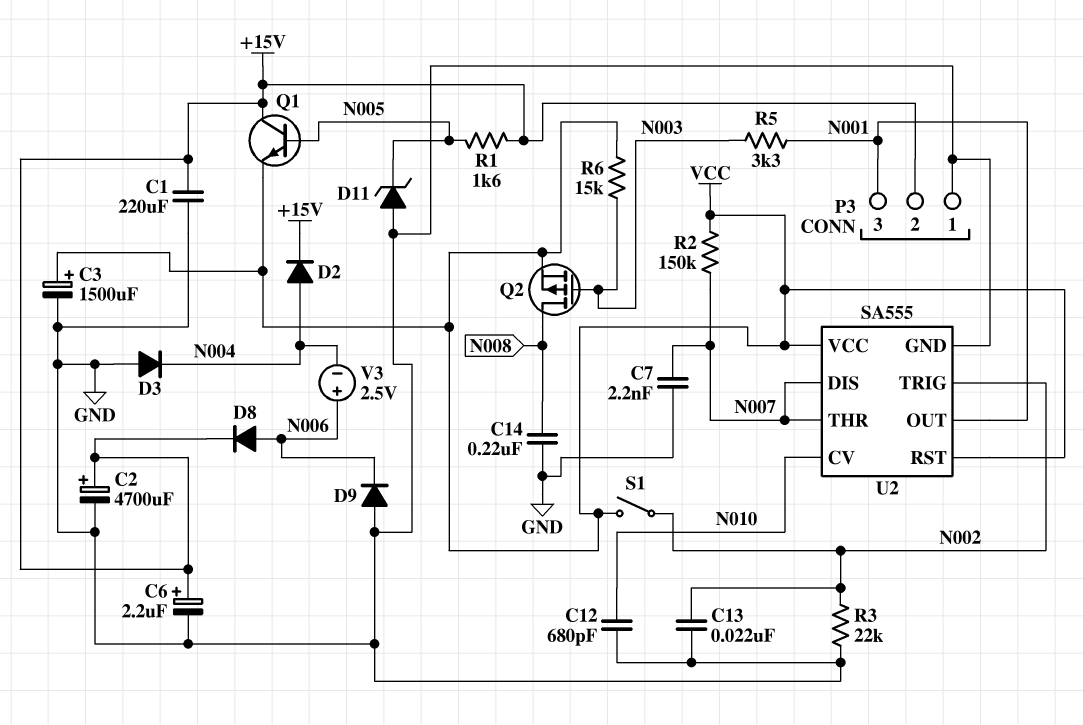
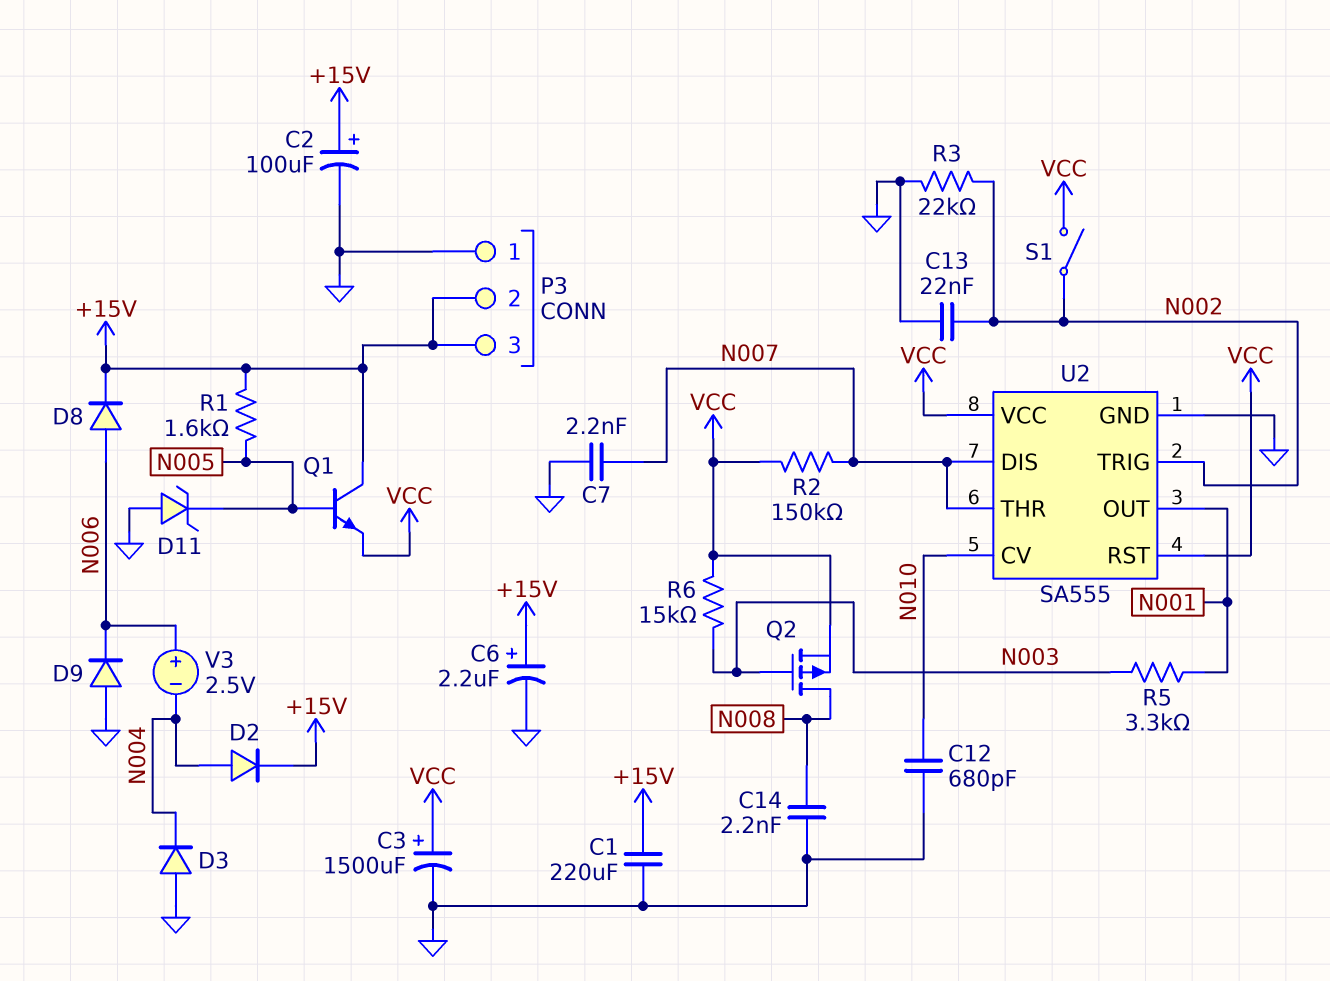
C2: 4700uF (plus +15V, minus GND) -> 100uF (plus +15V, minus GND)
C14: 220nF (GND, N008) -> 2.2nF (GND, N008)
P3 pin 3: N001 -> +15V

